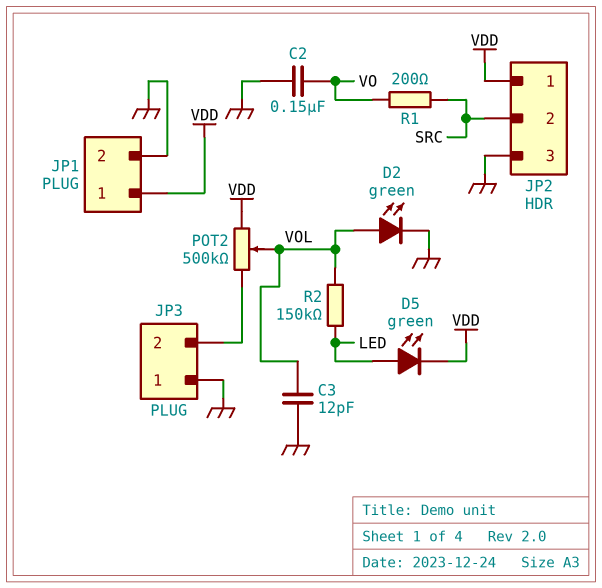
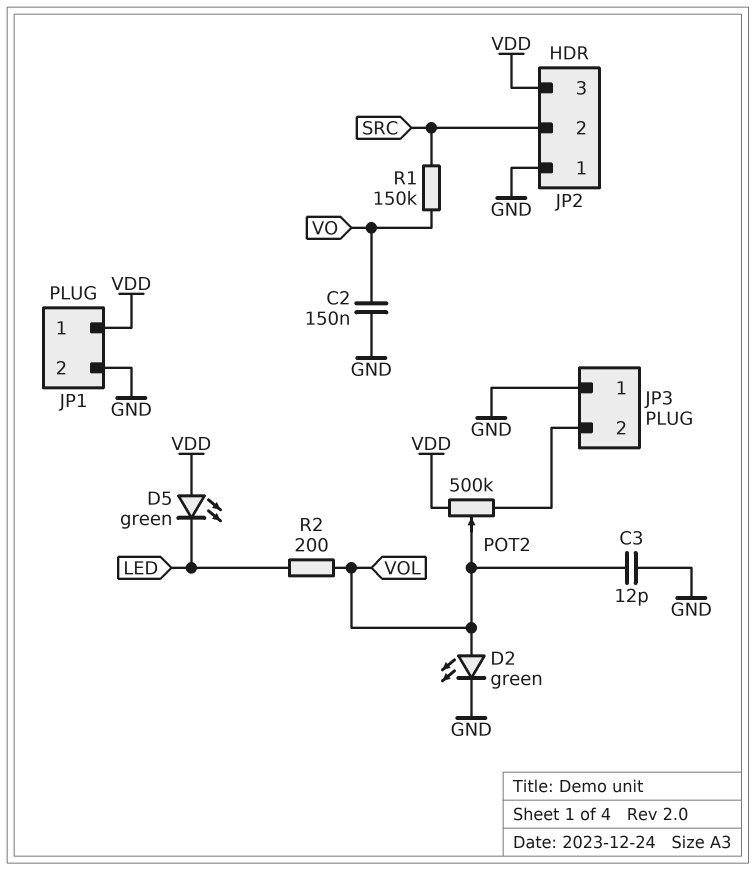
D5: LED green (A LED, K VDD) -> LED green (A VDD, K LED)
JP2 pin 1: VDD -> GND
JP2 pin 3: GND -> VDD
R1: 200 (SRC, VO) -> 150k (SRC, VO)
R2: 150k (LED, VOL) -> 200 (LED, VOL)

